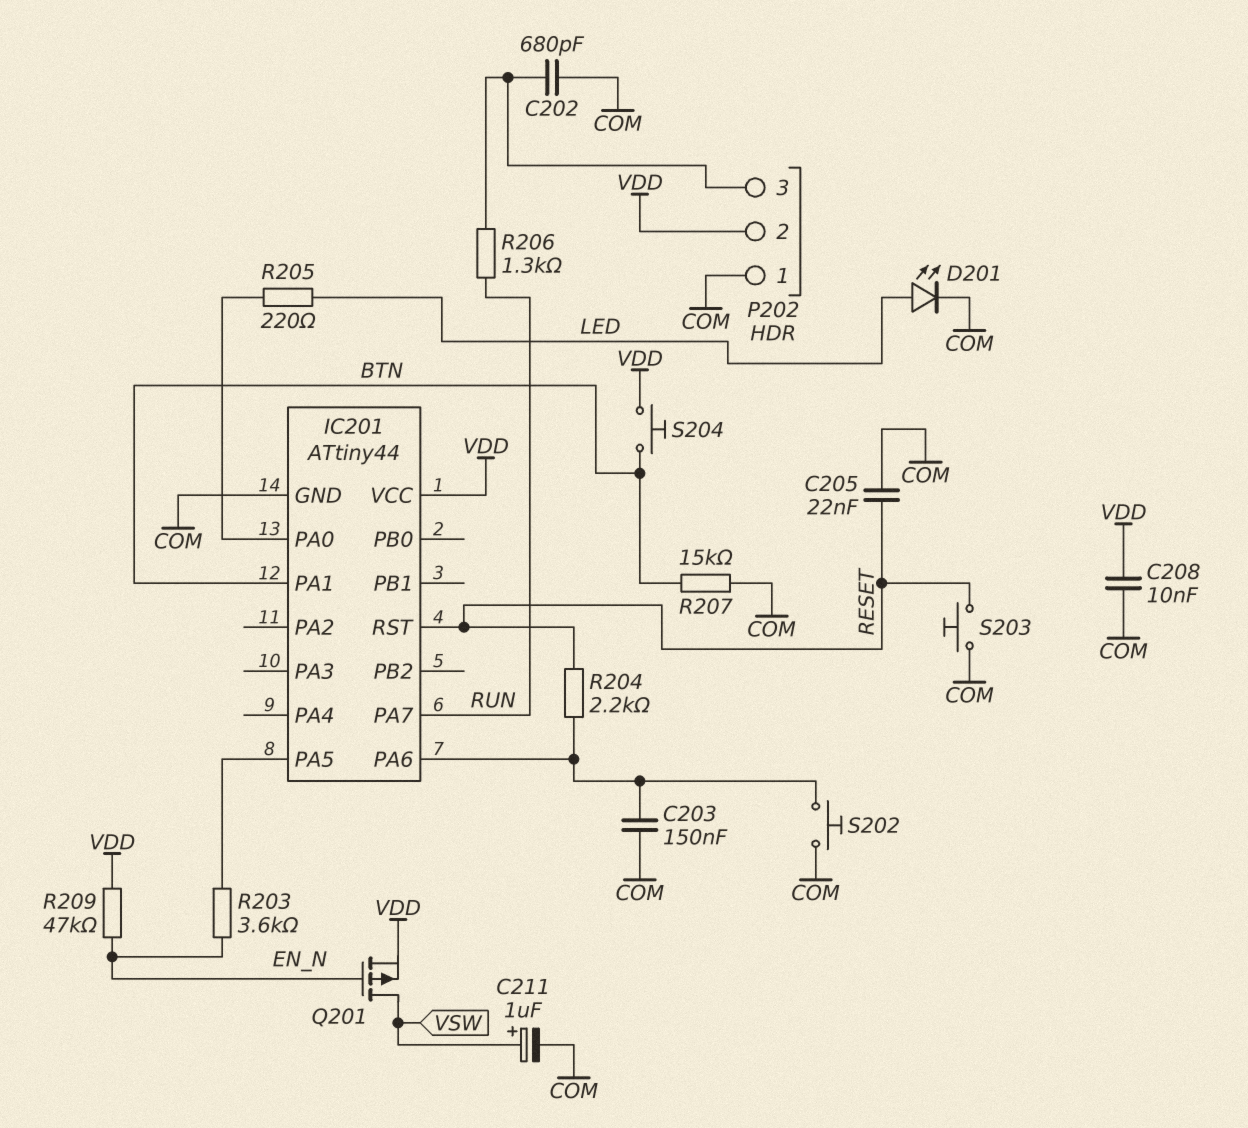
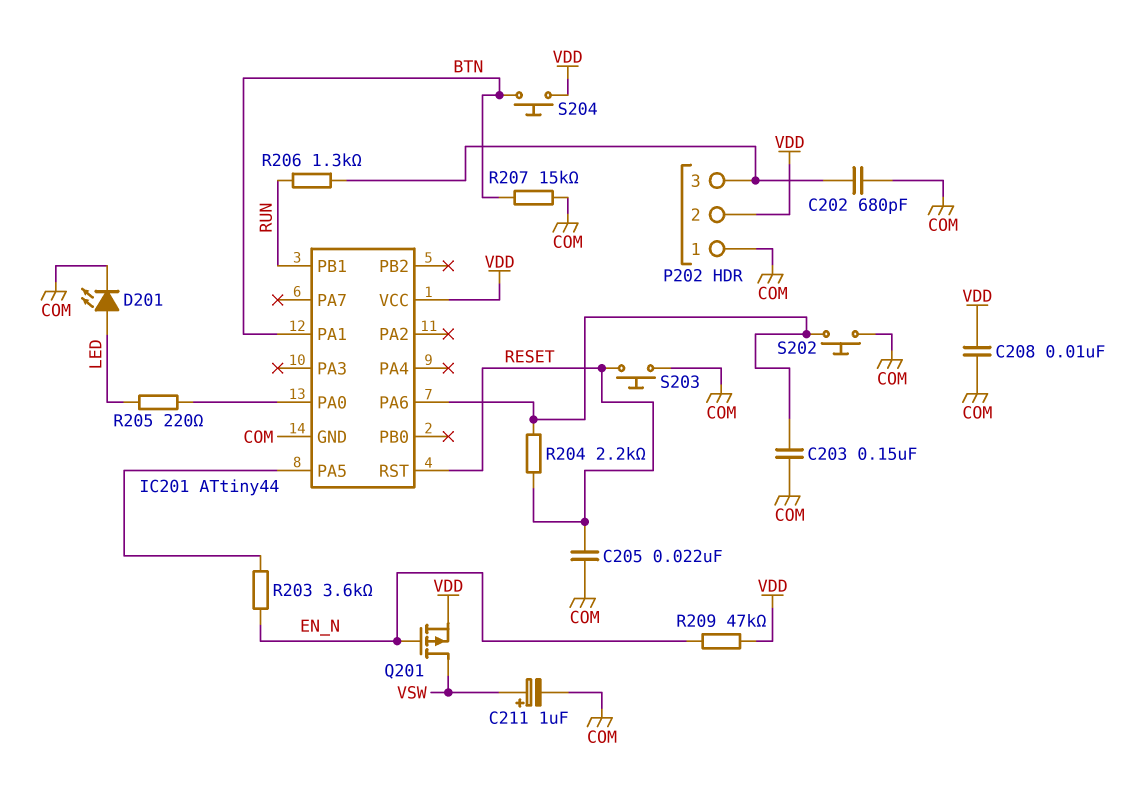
IC201 pin PA7: RUN -> none
IC201 pin PB1: none -> RUN

